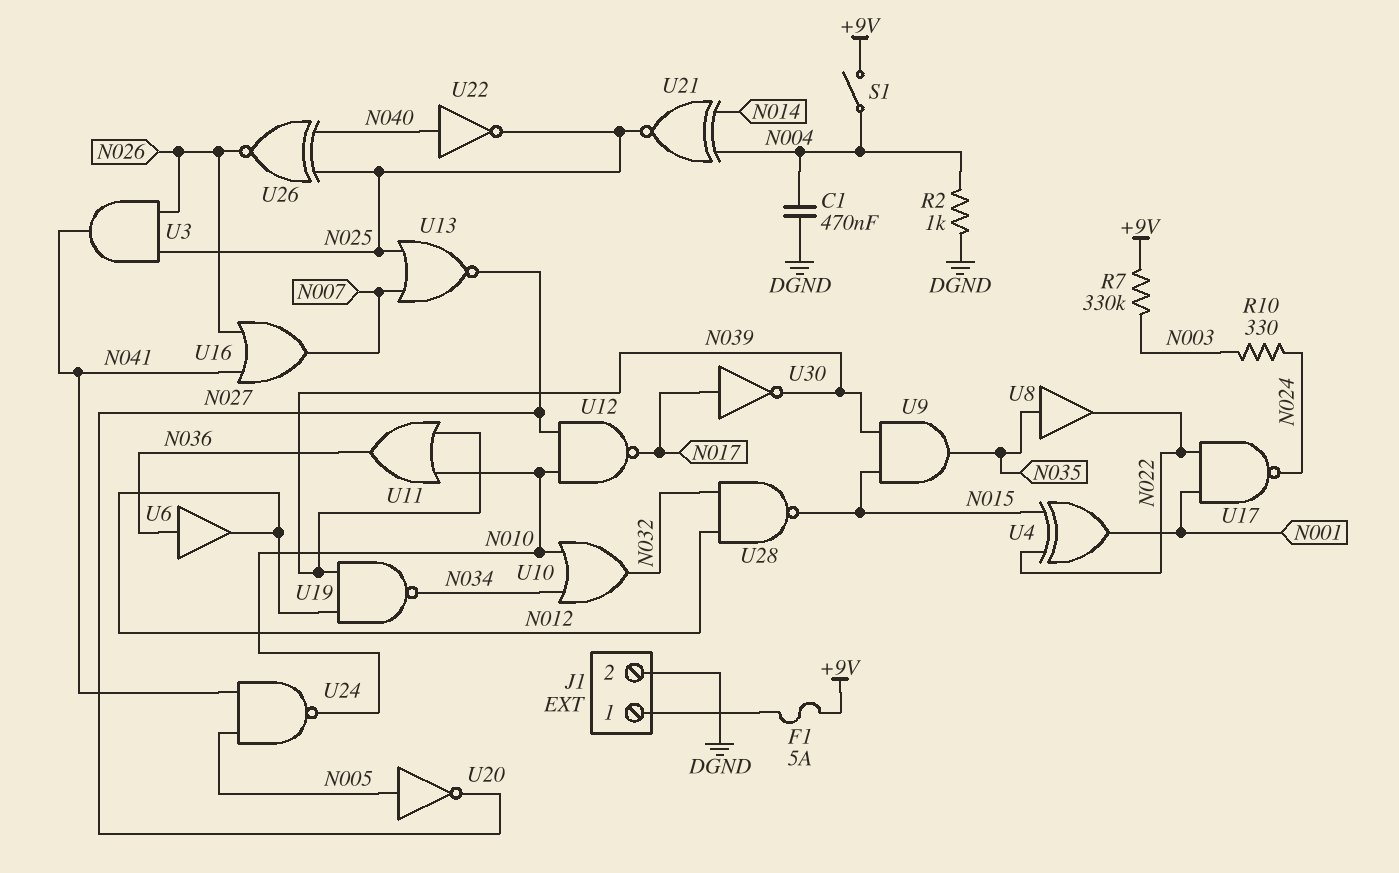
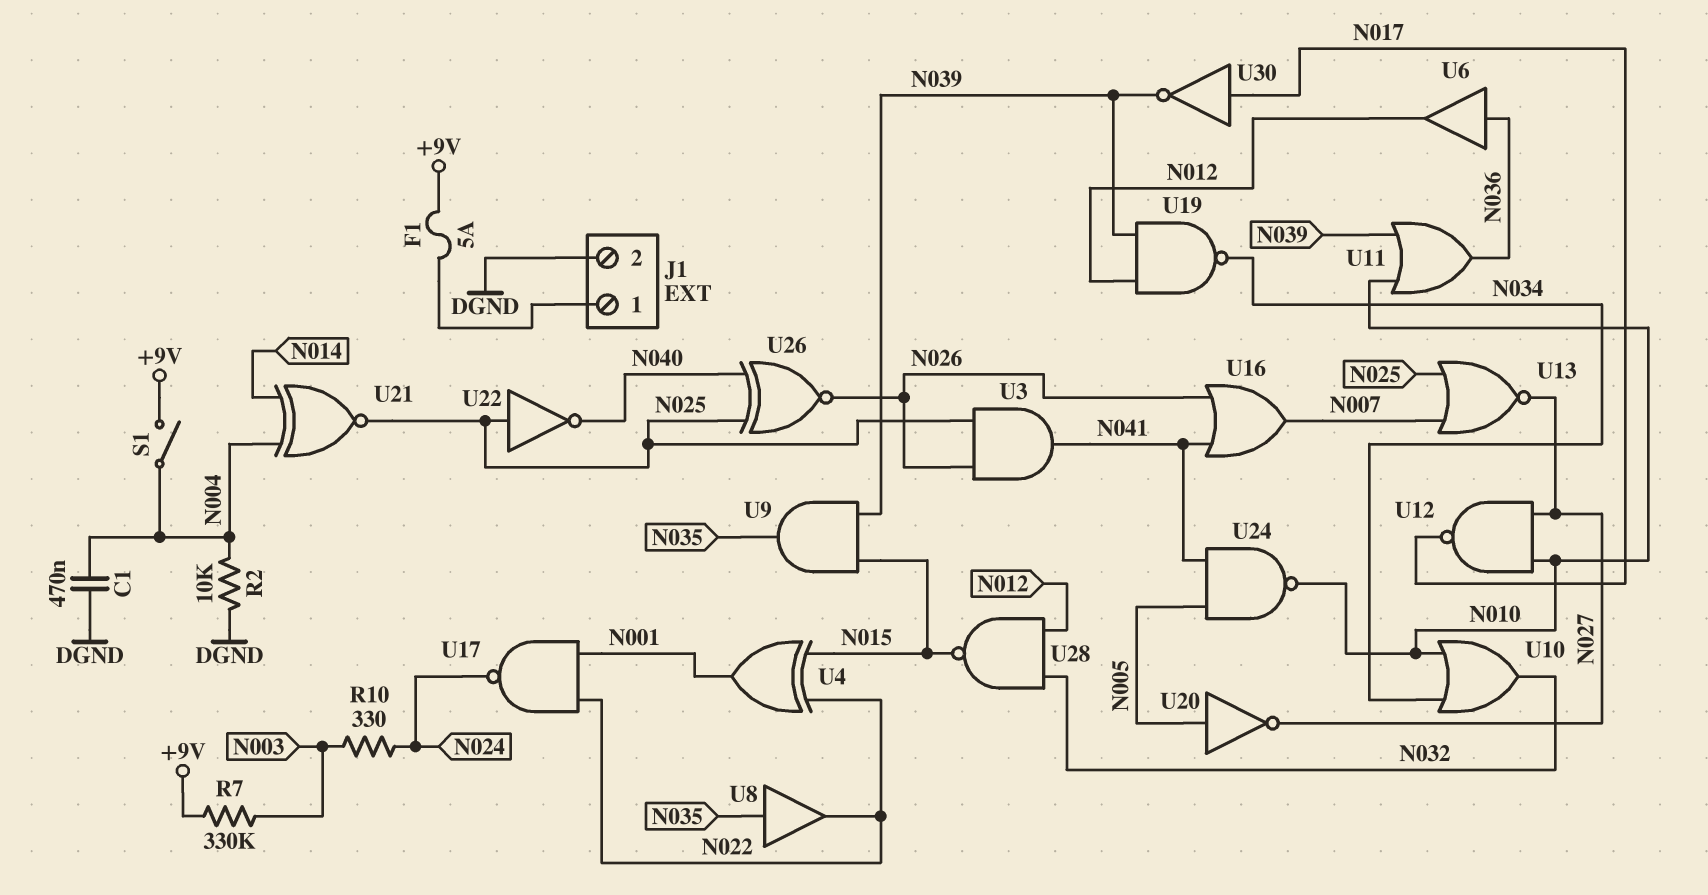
R2: 1k (DGND, N004) -> 10k (DGND, N004)
U22: NOT (in N040, out N025) -> NOT (in N025, out N040)

